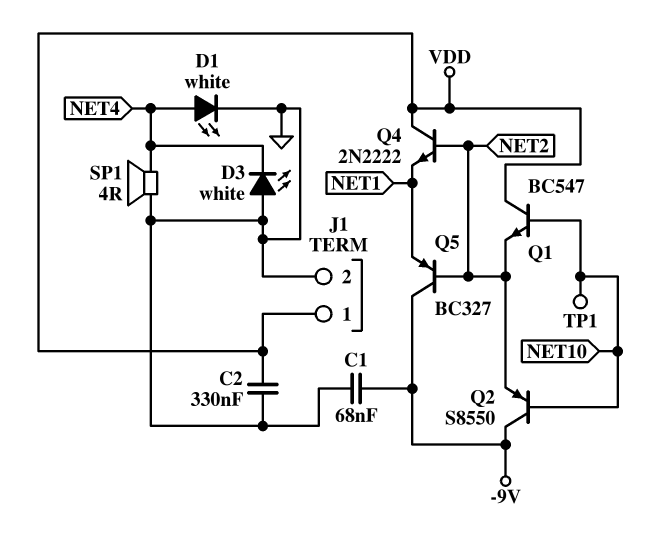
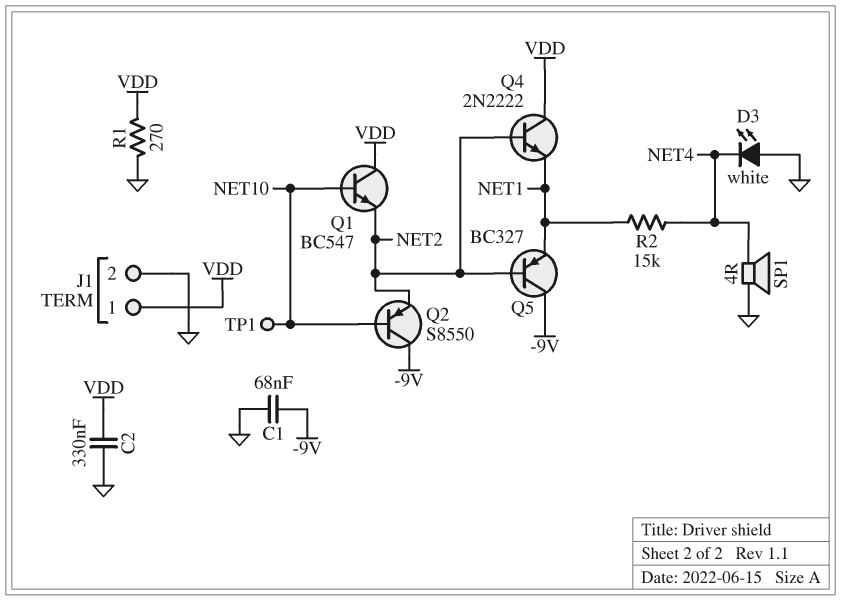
D1: LED white (A NET4, K GND) -> none
R1: none -> 270 (GND, VDD)
R2: none -> 15k (NET1, NET4)

